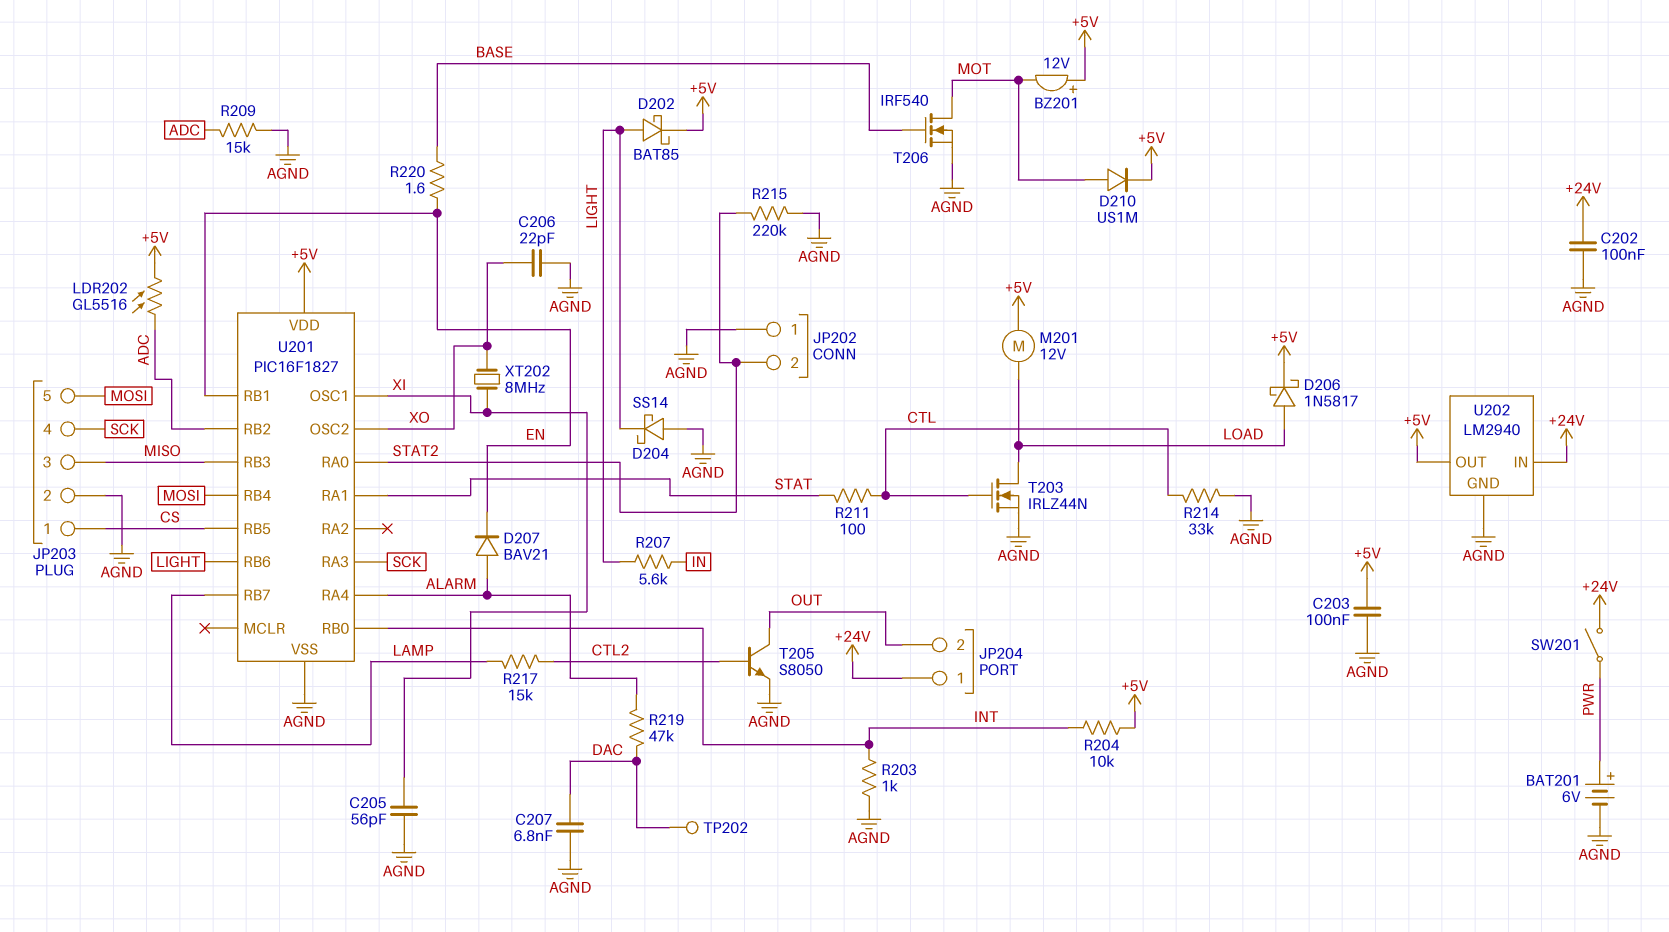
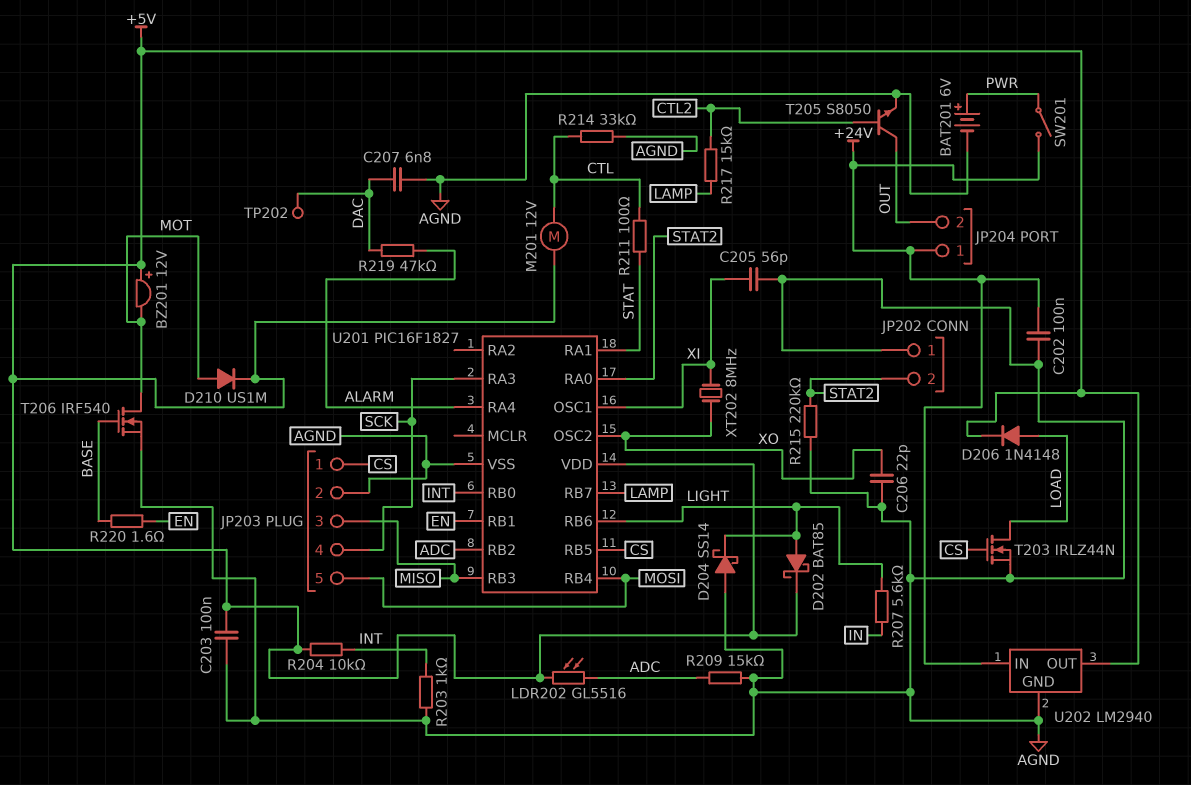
D206: schottky 1N5817 (A LOAD, K +5V) -> diode 1N4148 (A LOAD, K +5V)
D207: diode BAV21 (A ALARM, K EN) -> none
M201: motor 12V (+5V, LOAD) -> motor 12V (+5V, CTL)
T203: NMOS IRLZ44N (G CTL, D LOAD, S AGND) -> NMOS IRLZ44N (G CS, D LOAD, S AGND)

